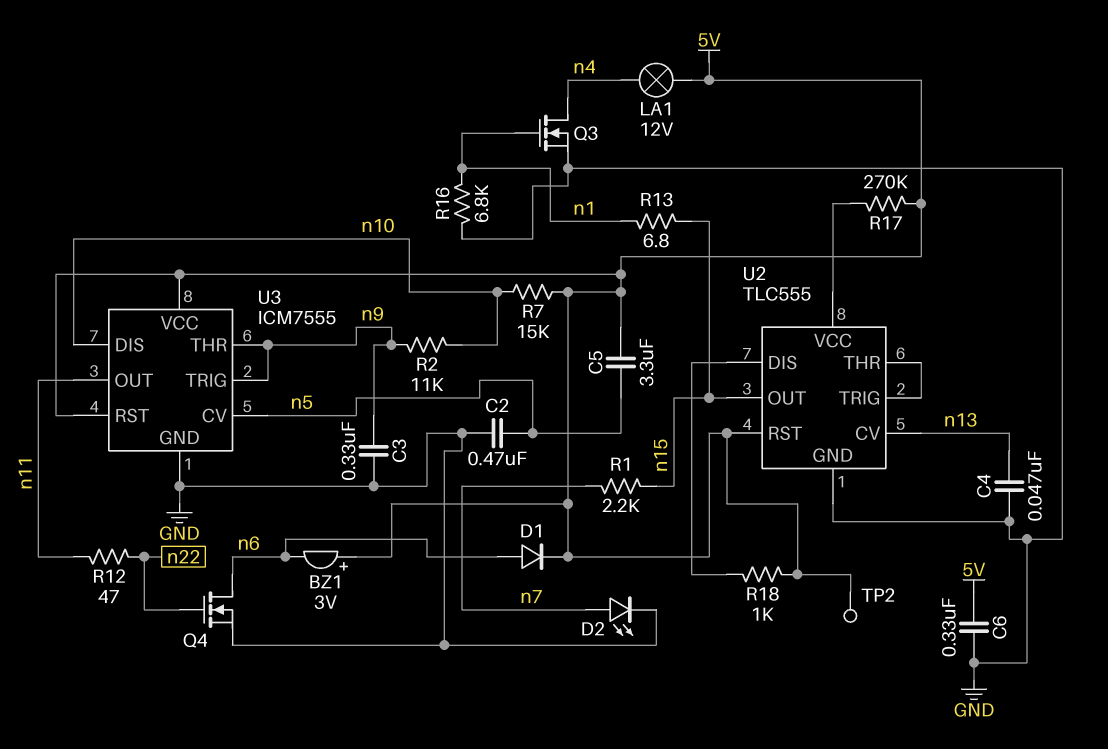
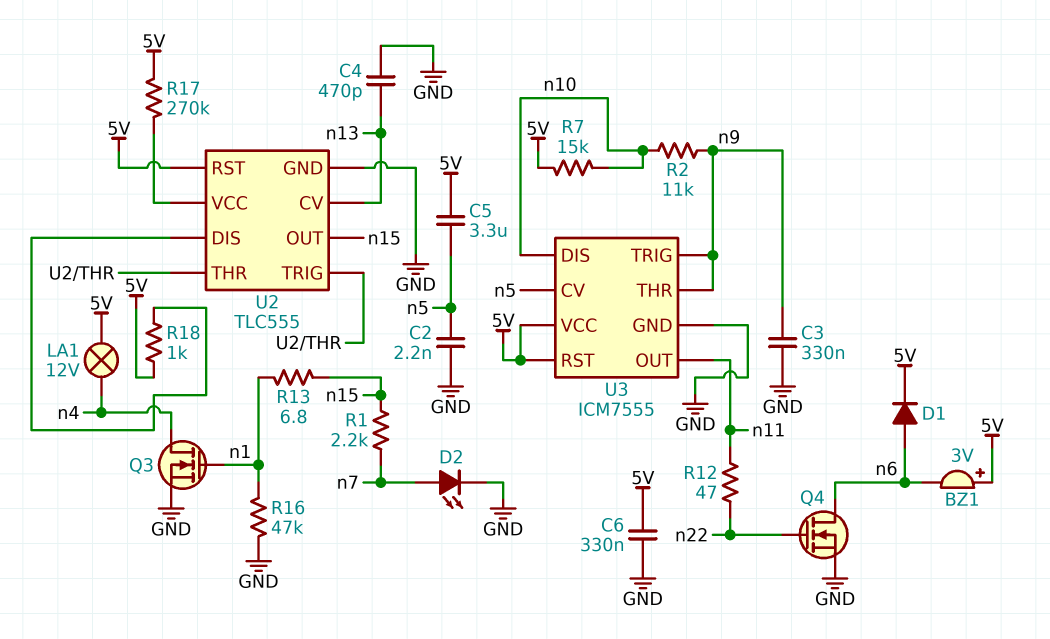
C2: 470nF (GND, n5) -> 2.2nF (GND, n5)
C4: 47nF (GND, n13) -> 470pF (GND, n13)
R16: 6.8k (GND, n1) -> 47k (GND, n1)
TP2: test point (5V) -> none

